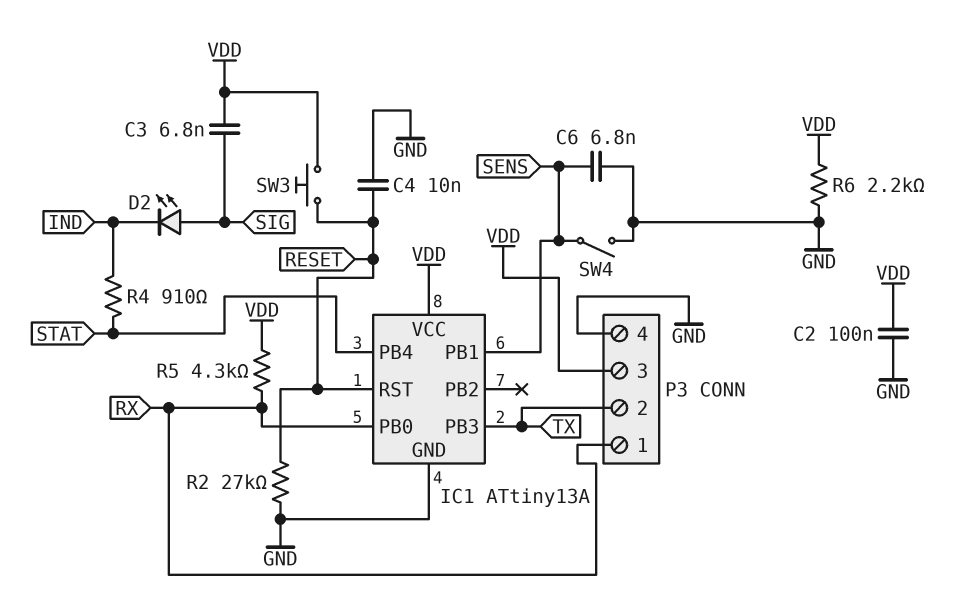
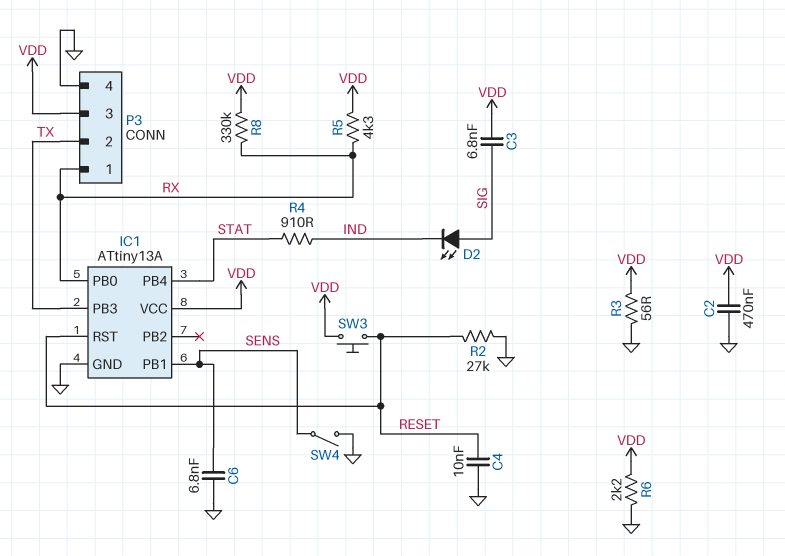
C2: 100nF (GND, VDD) -> 470nF (GND, VDD)
R3: none -> 56 (GND, VDD)
R8: none -> 330k (RX, VDD)

